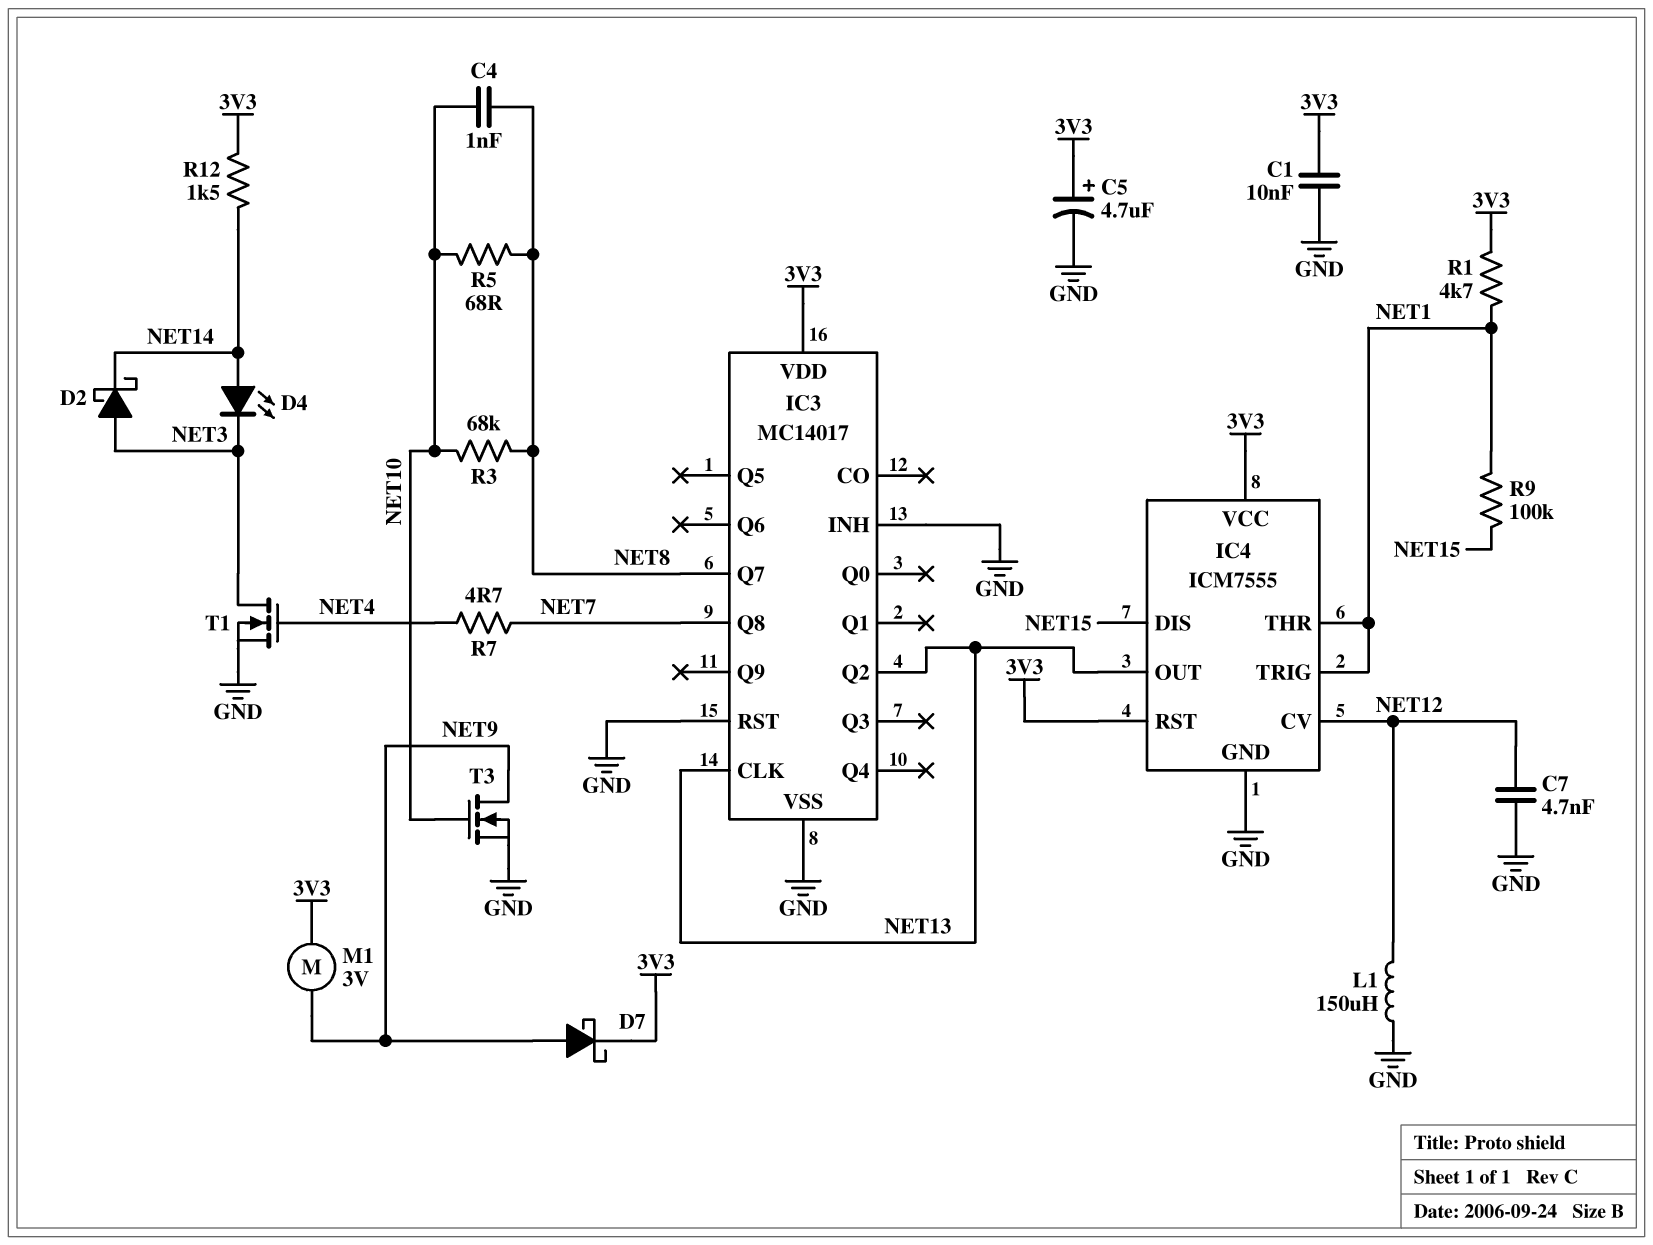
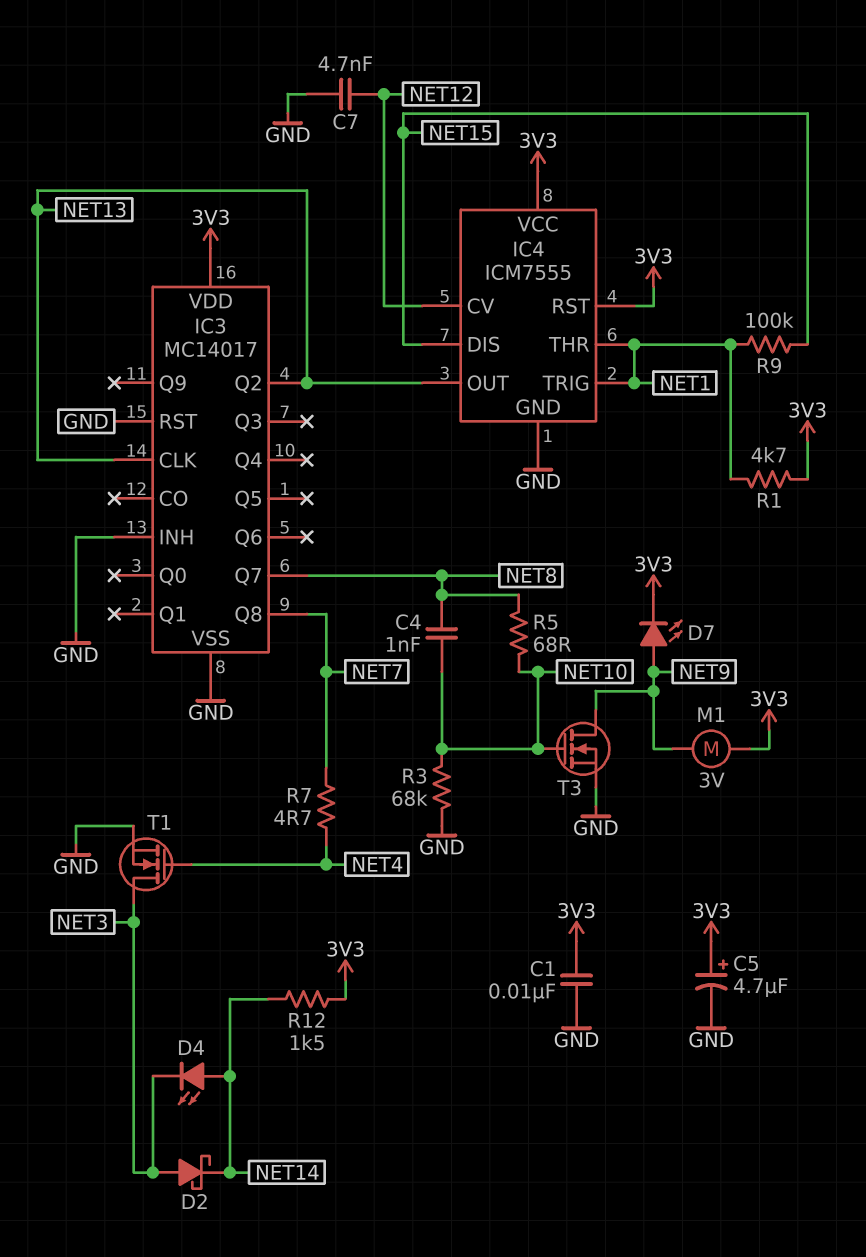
D7: schottky (A NET9, K 3V3) -> LED (A NET9, K 3V3)
L1: 150uH (GND, NET12) -> none
R3: 68k (NET8, NET10) -> 68k (GND, NET10)

